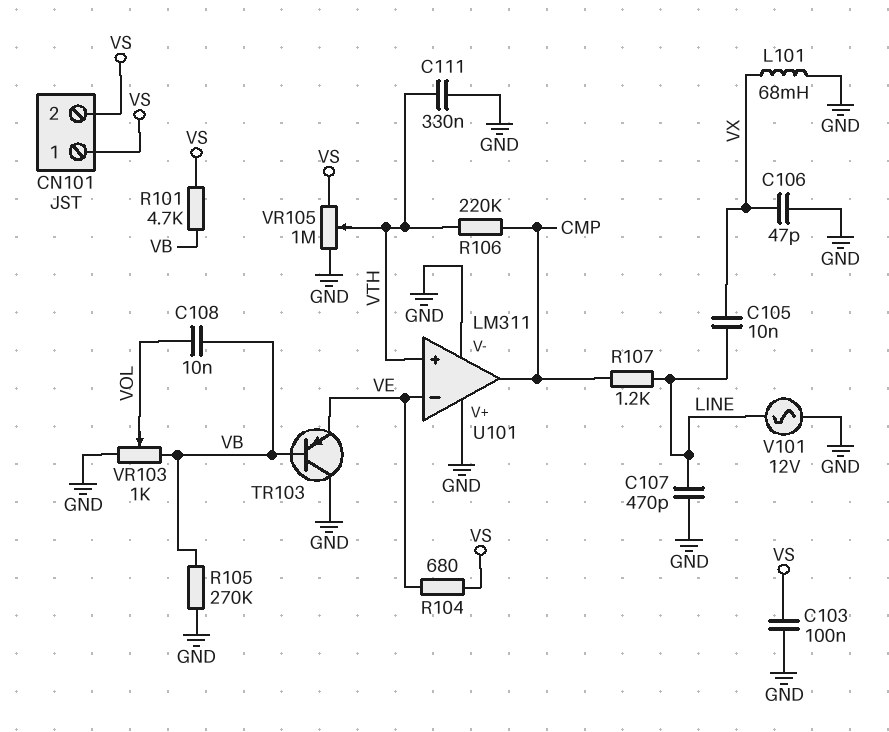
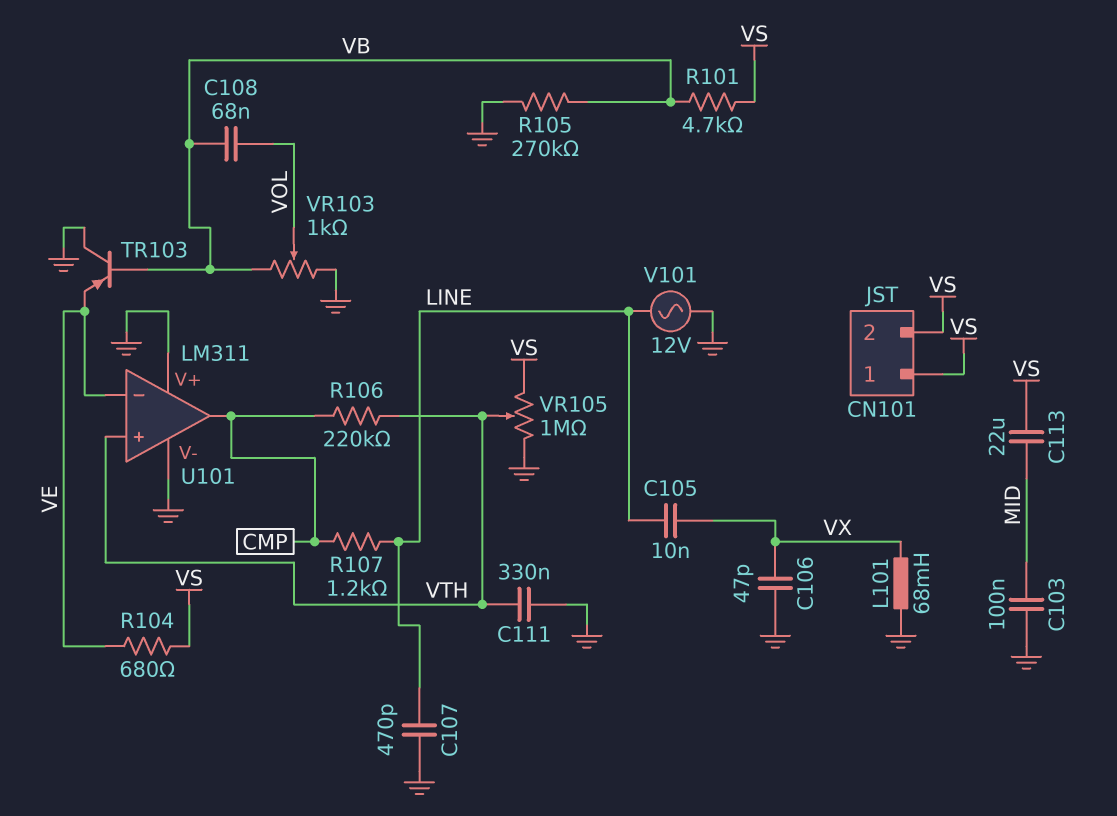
C103: 100nF (GND, VS) -> 100nF (GND, MID)
C108: 10nF (VB, VOL) -> 68nF (VB, VOL)
C113: none -> 22uF (MID, VS)

